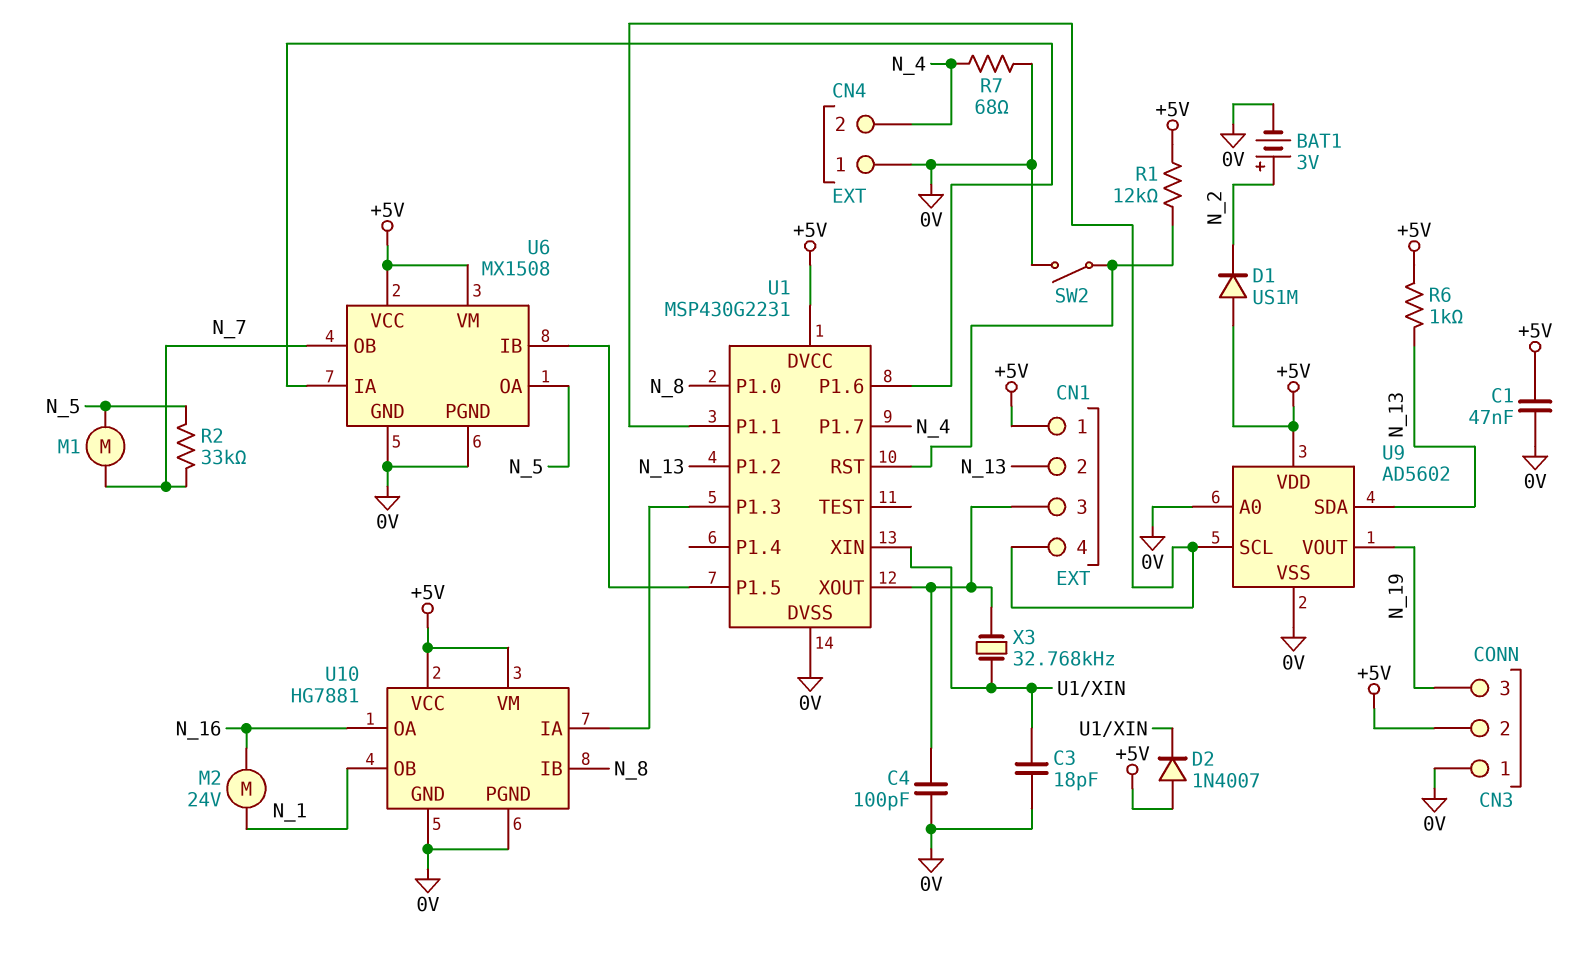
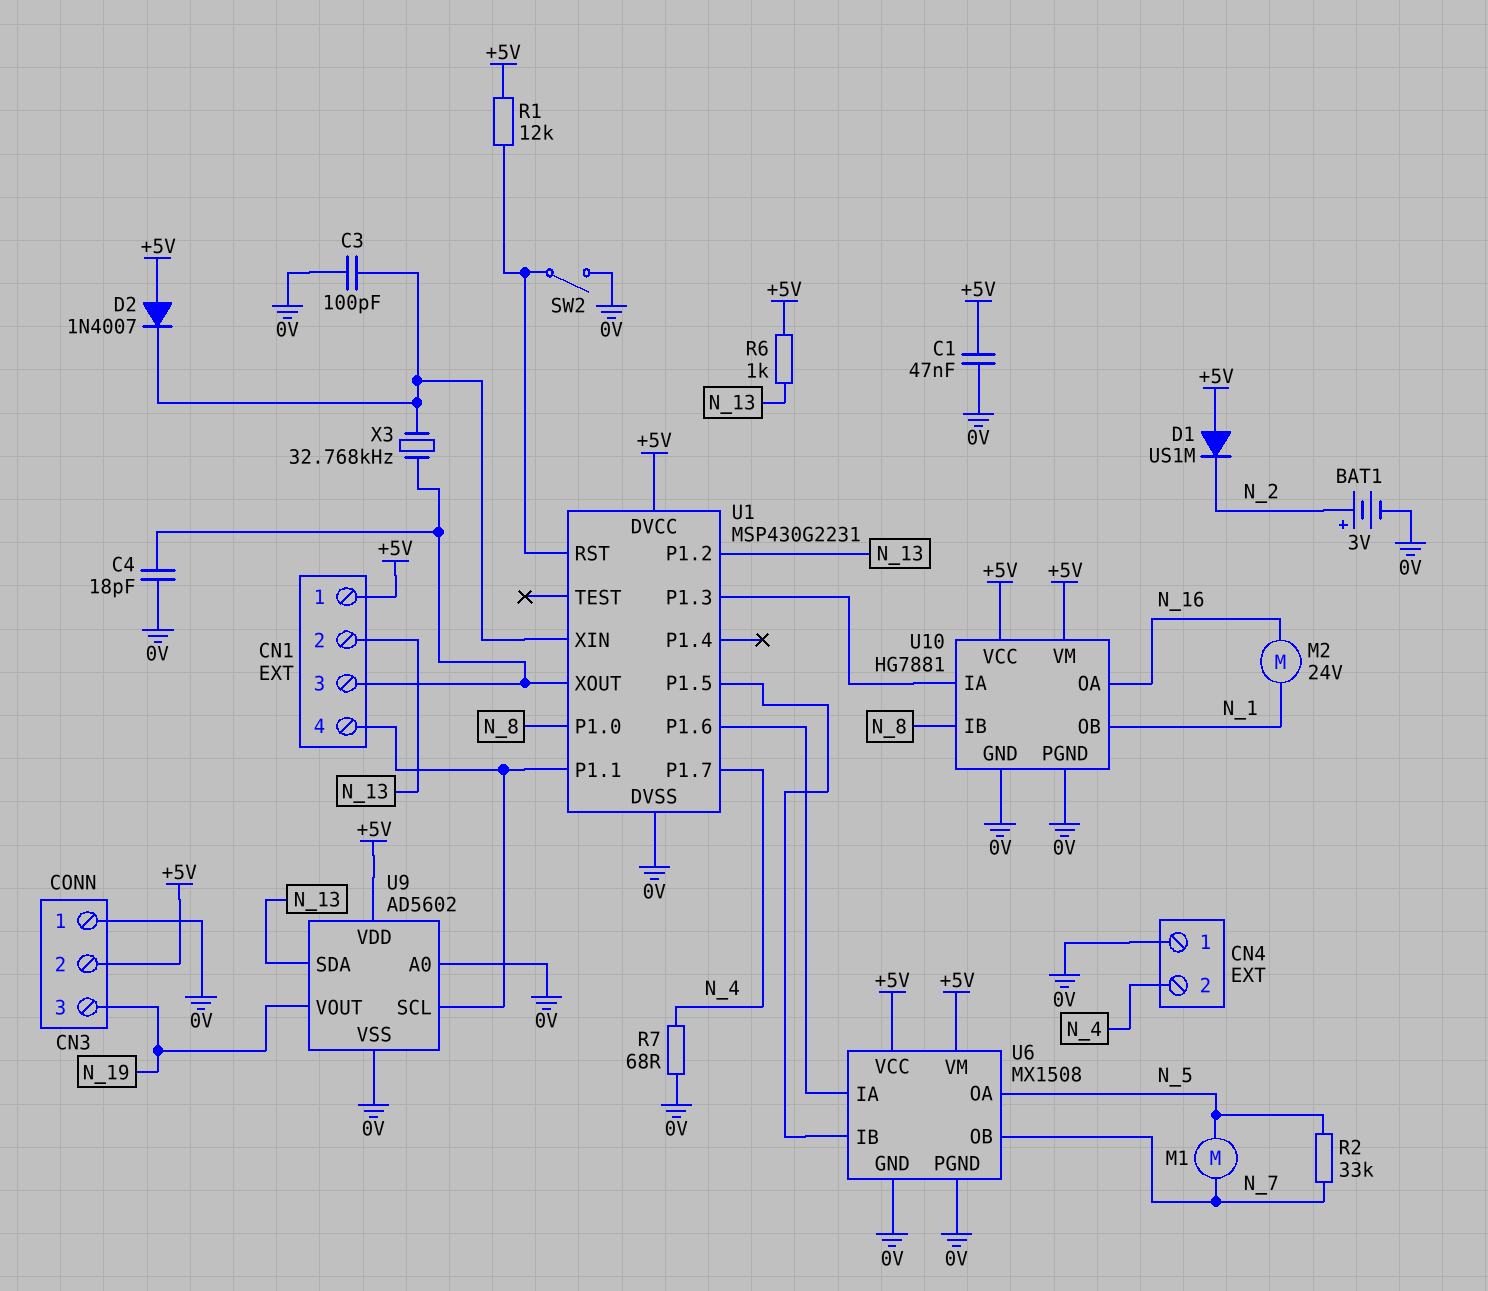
C3: 18pF (0V, U1/XIN) -> 100pF (0V, U1/XIN)
C4: 100pF (0V, CN1/3) -> 18pF (0V, CN1/3)

